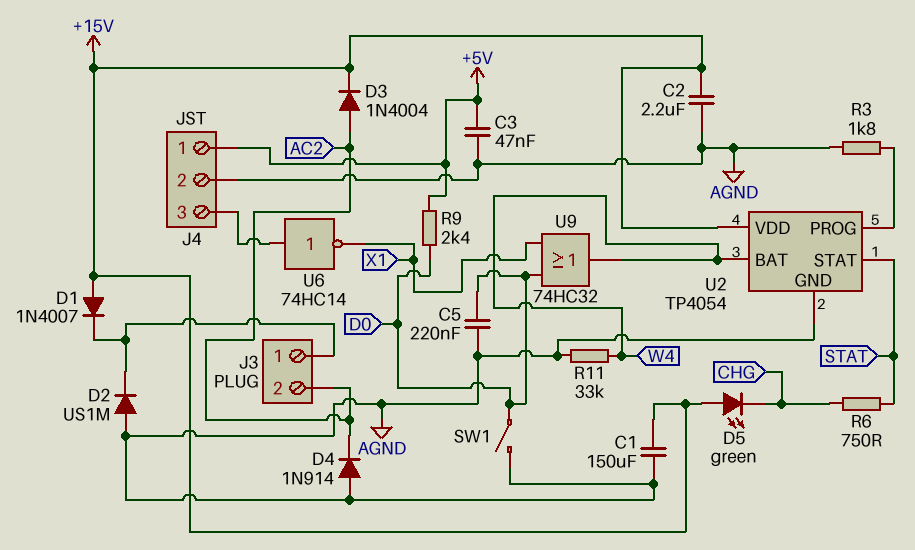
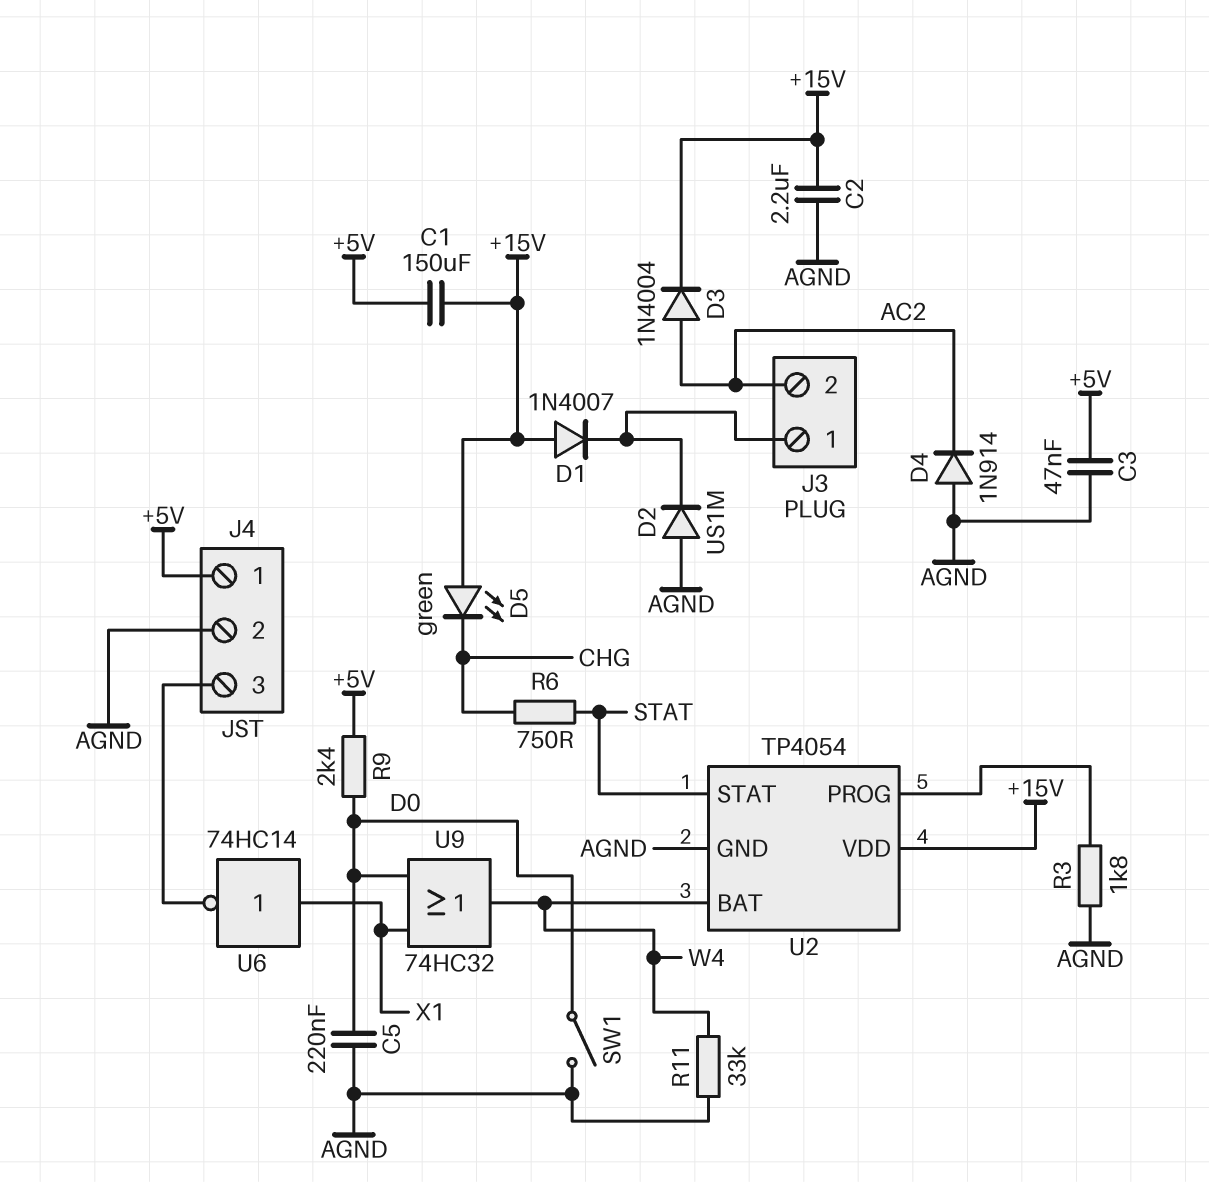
C1: 150uF (+15V, AGND) -> 150uF (+5V, +15V)
U6: NOT 74HC14 (in J4/3, out X1) -> NOT 74HC14 (in X1, out J4/3)

